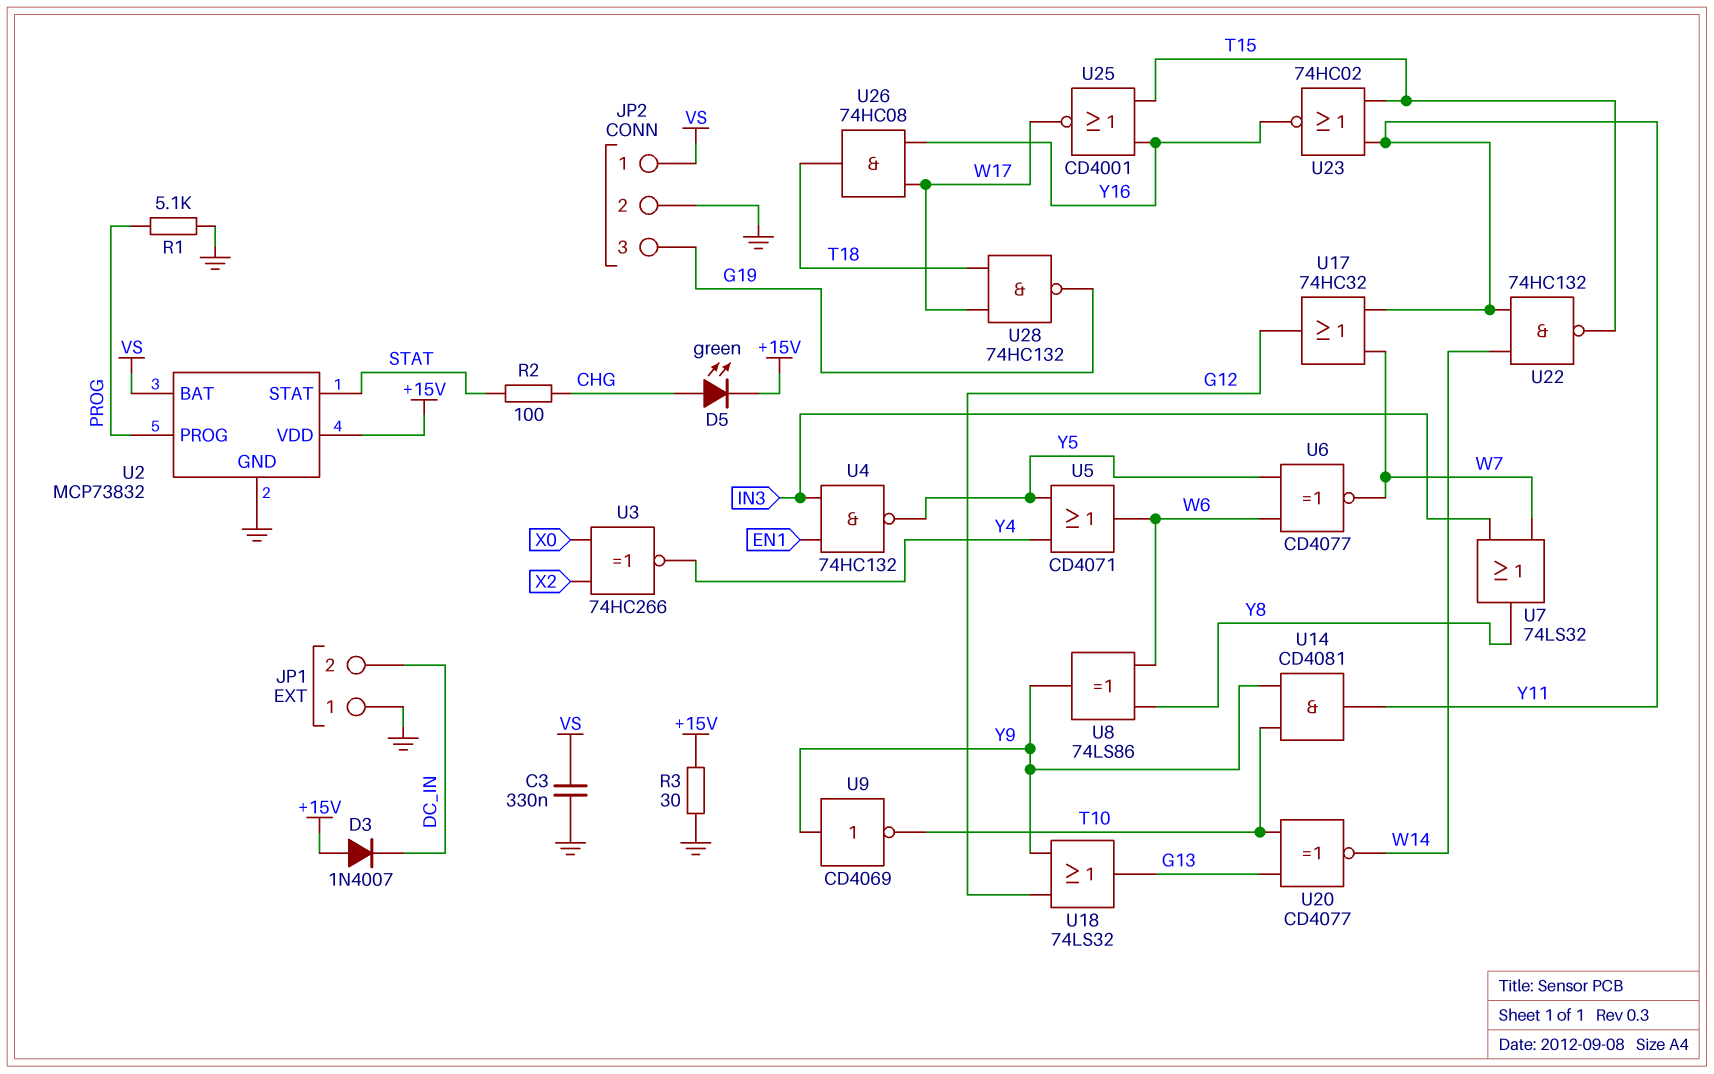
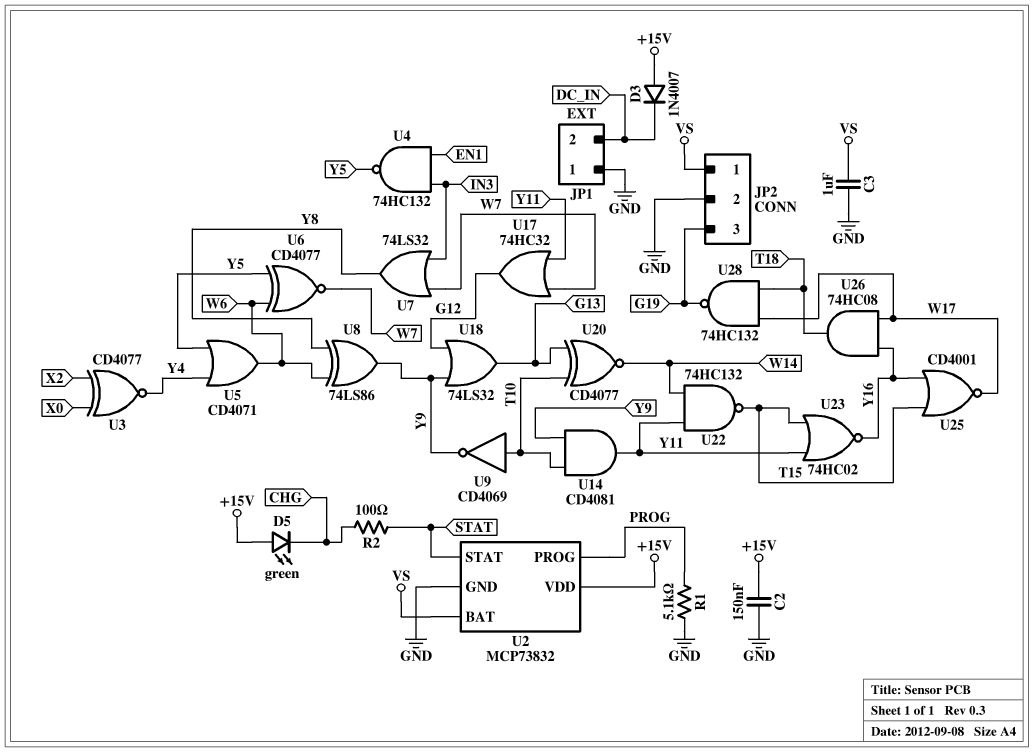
C2: none -> 150nF (+15V, GND)
C3: 330nF (GND, VS) -> 1uF (GND, VS)
D5: LED green (A CHG, K +15V) -> LED green (A +15V, K CHG)
R3: 30 (+15V, GND) -> none
U3: XNOR 74HC266 (in X0, in X2, out Y4) -> XNOR CD4077 (in X0, in X2, out Y4)
U9: NOT CD4069 (in Y9, out T10) -> NOT CD4069 (in T10, out Y9)

